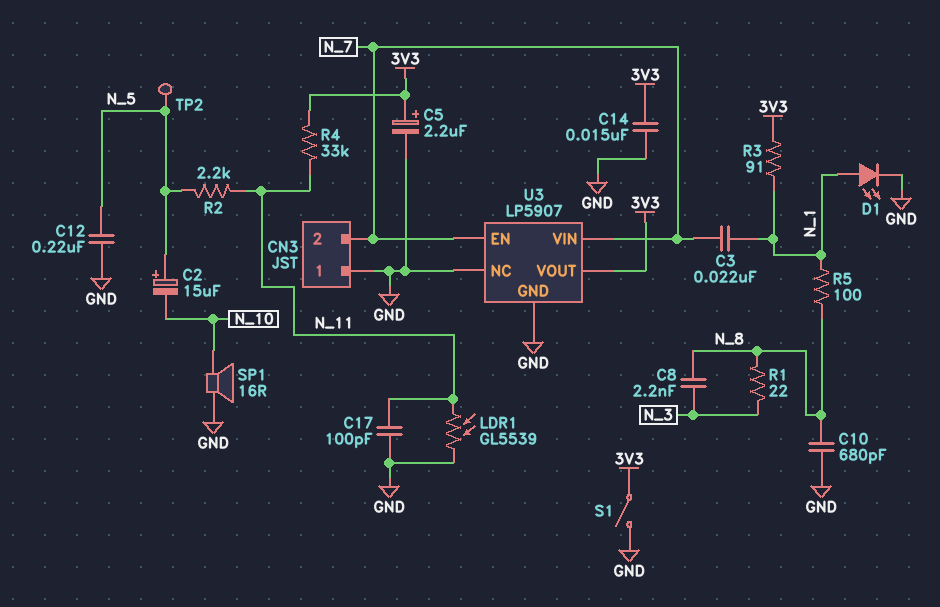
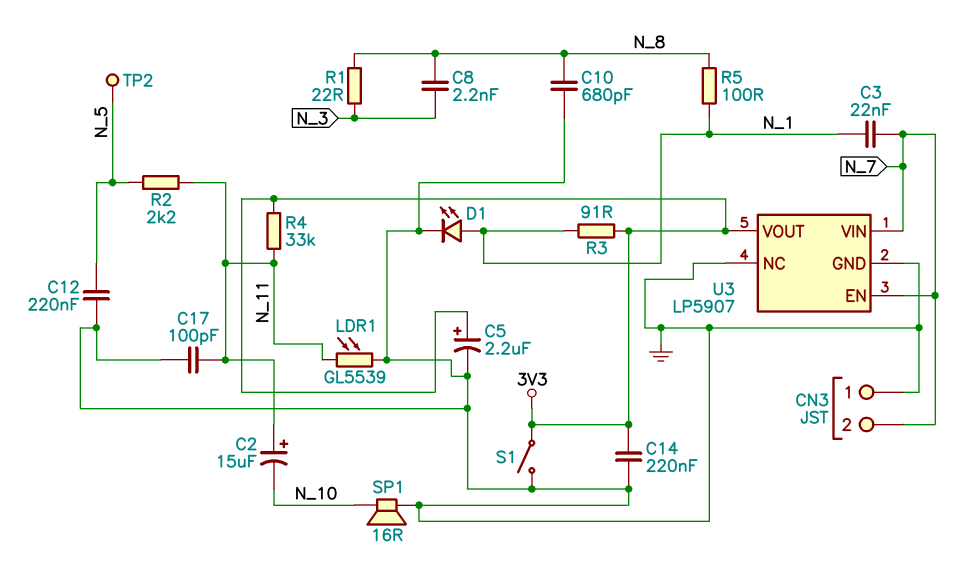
C2: 15uF (plus N_5, minus N_10) -> 15uF (plus N_11, minus N_10)
C14: 15nF (3V3, GND) -> 220nF (3V3, GND)

